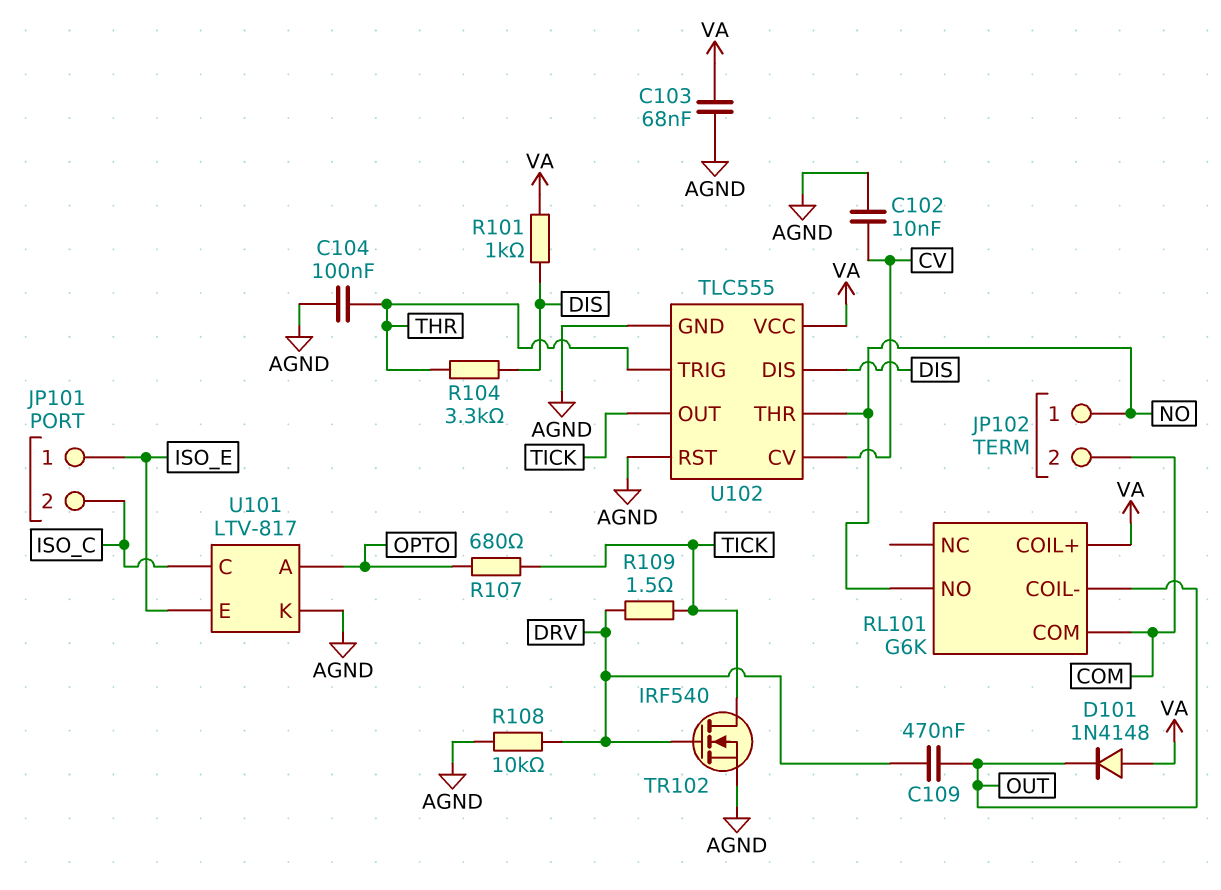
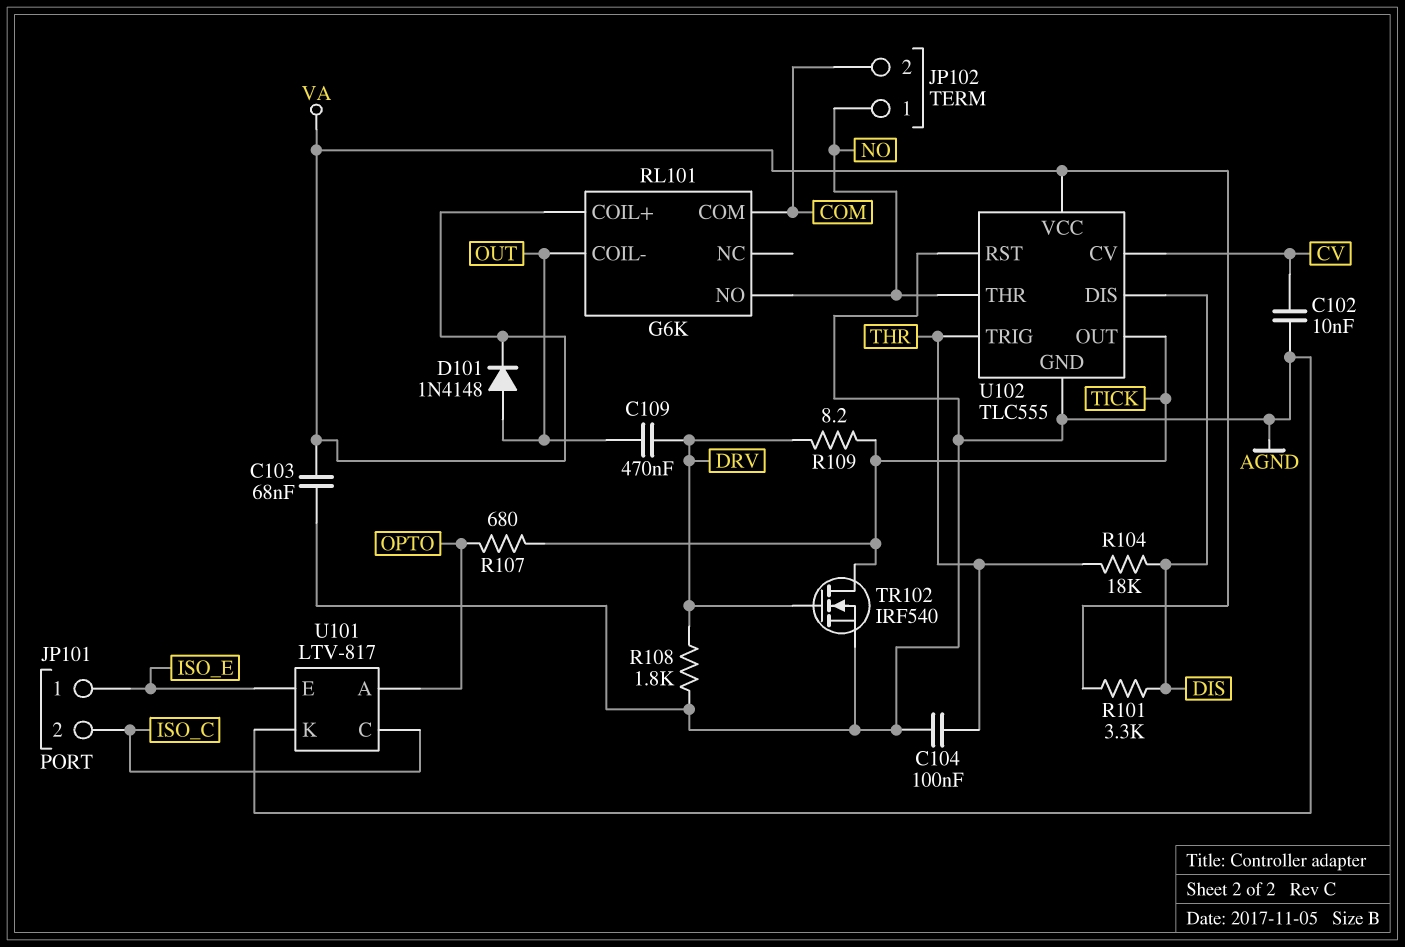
D101: diode 1N4148 (A VA, K OUT) -> diode 1N4148 (A OUT, K VA)
R101: 1k (DIS, VA) -> 3.3k (DIS, VA)
R104: 3.3k (DIS, THR) -> 18k (DIS, THR)
R108: 10k (AGND, DRV) -> 1.8k (AGND, DRV)
R109: 1.5 (DRV, TICK) -> 8.2 (DRV, TICK)

